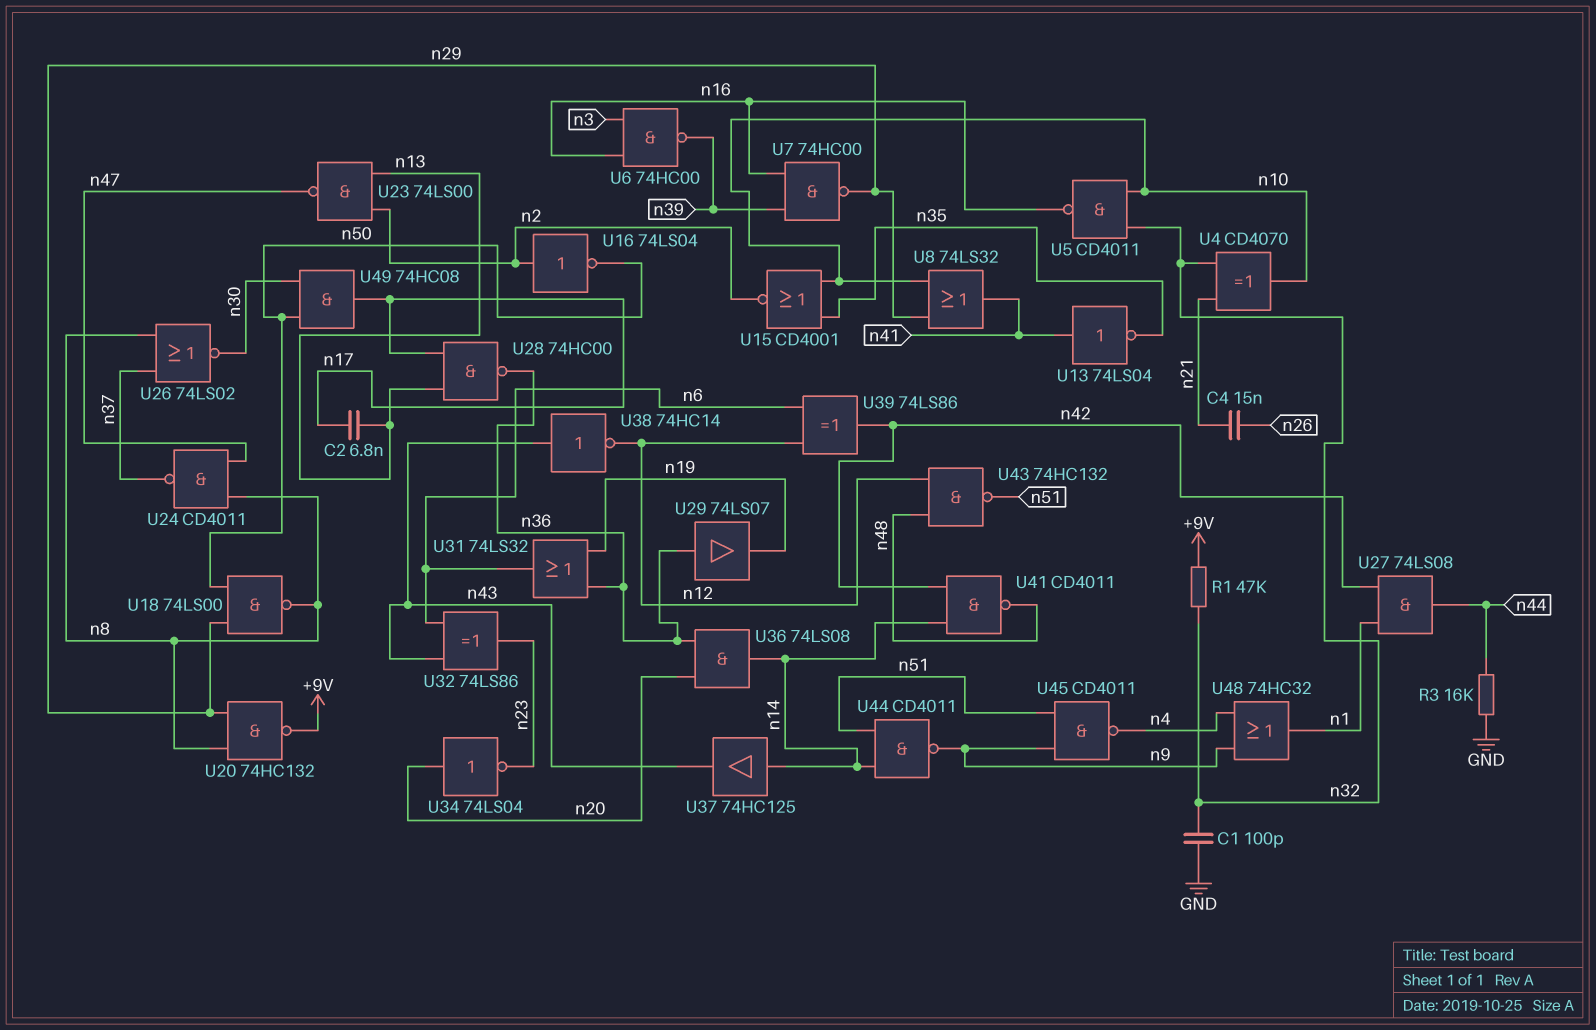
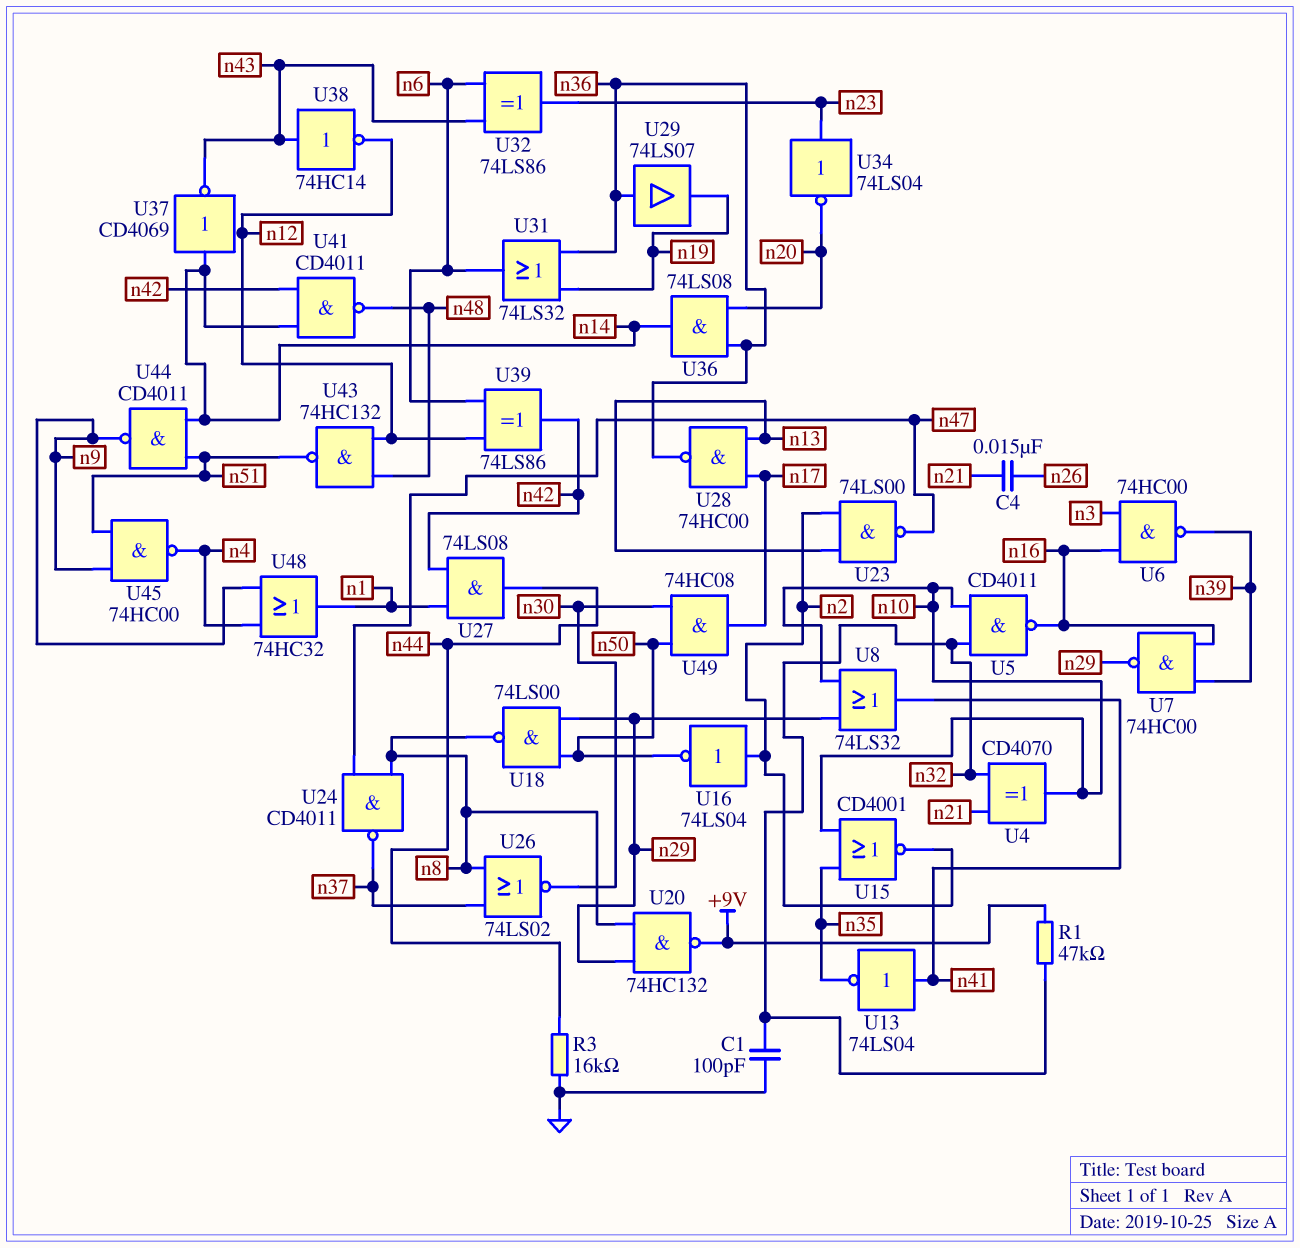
C2: 6.8nF (n13, n17) -> none
U34: NOT 74LS04 (in n20, out n23) -> NOT 74LS04 (in n23, out n20)
U37: buffer 74HC125 (in n14, out n43) -> NOT CD4069 (in n14, out n43)
U45: NAND CD4011 (in n9, in n51, out n4) -> NAND 74HC00 (in n9, in n51, out n4)

